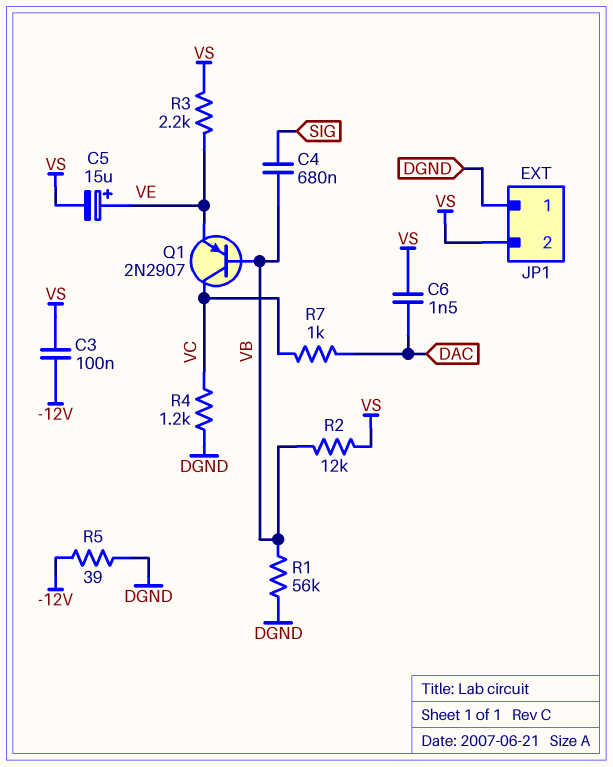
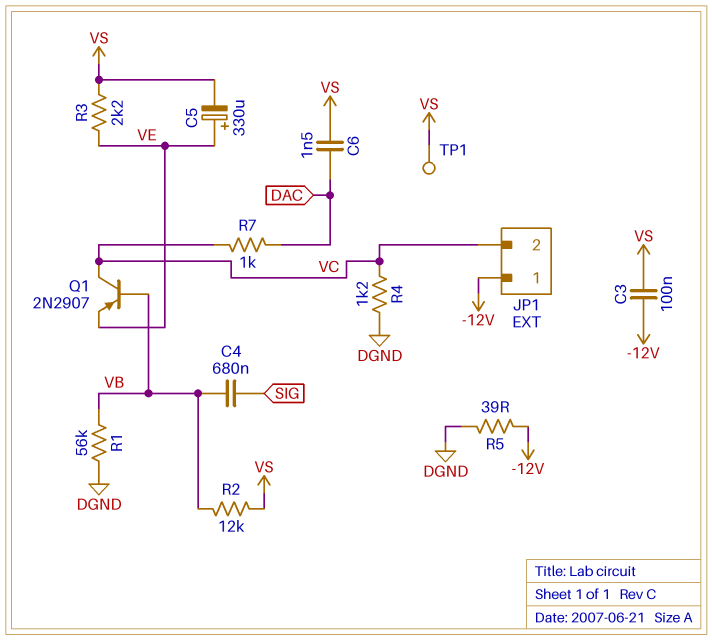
C5: 15uF (plus VE, minus VS) -> 330uF (plus VE, minus VS)
JP1 pin 1: DGND -> -12V
JP1 pin 2: VS -> VC
TP1: none -> test point (VS)

